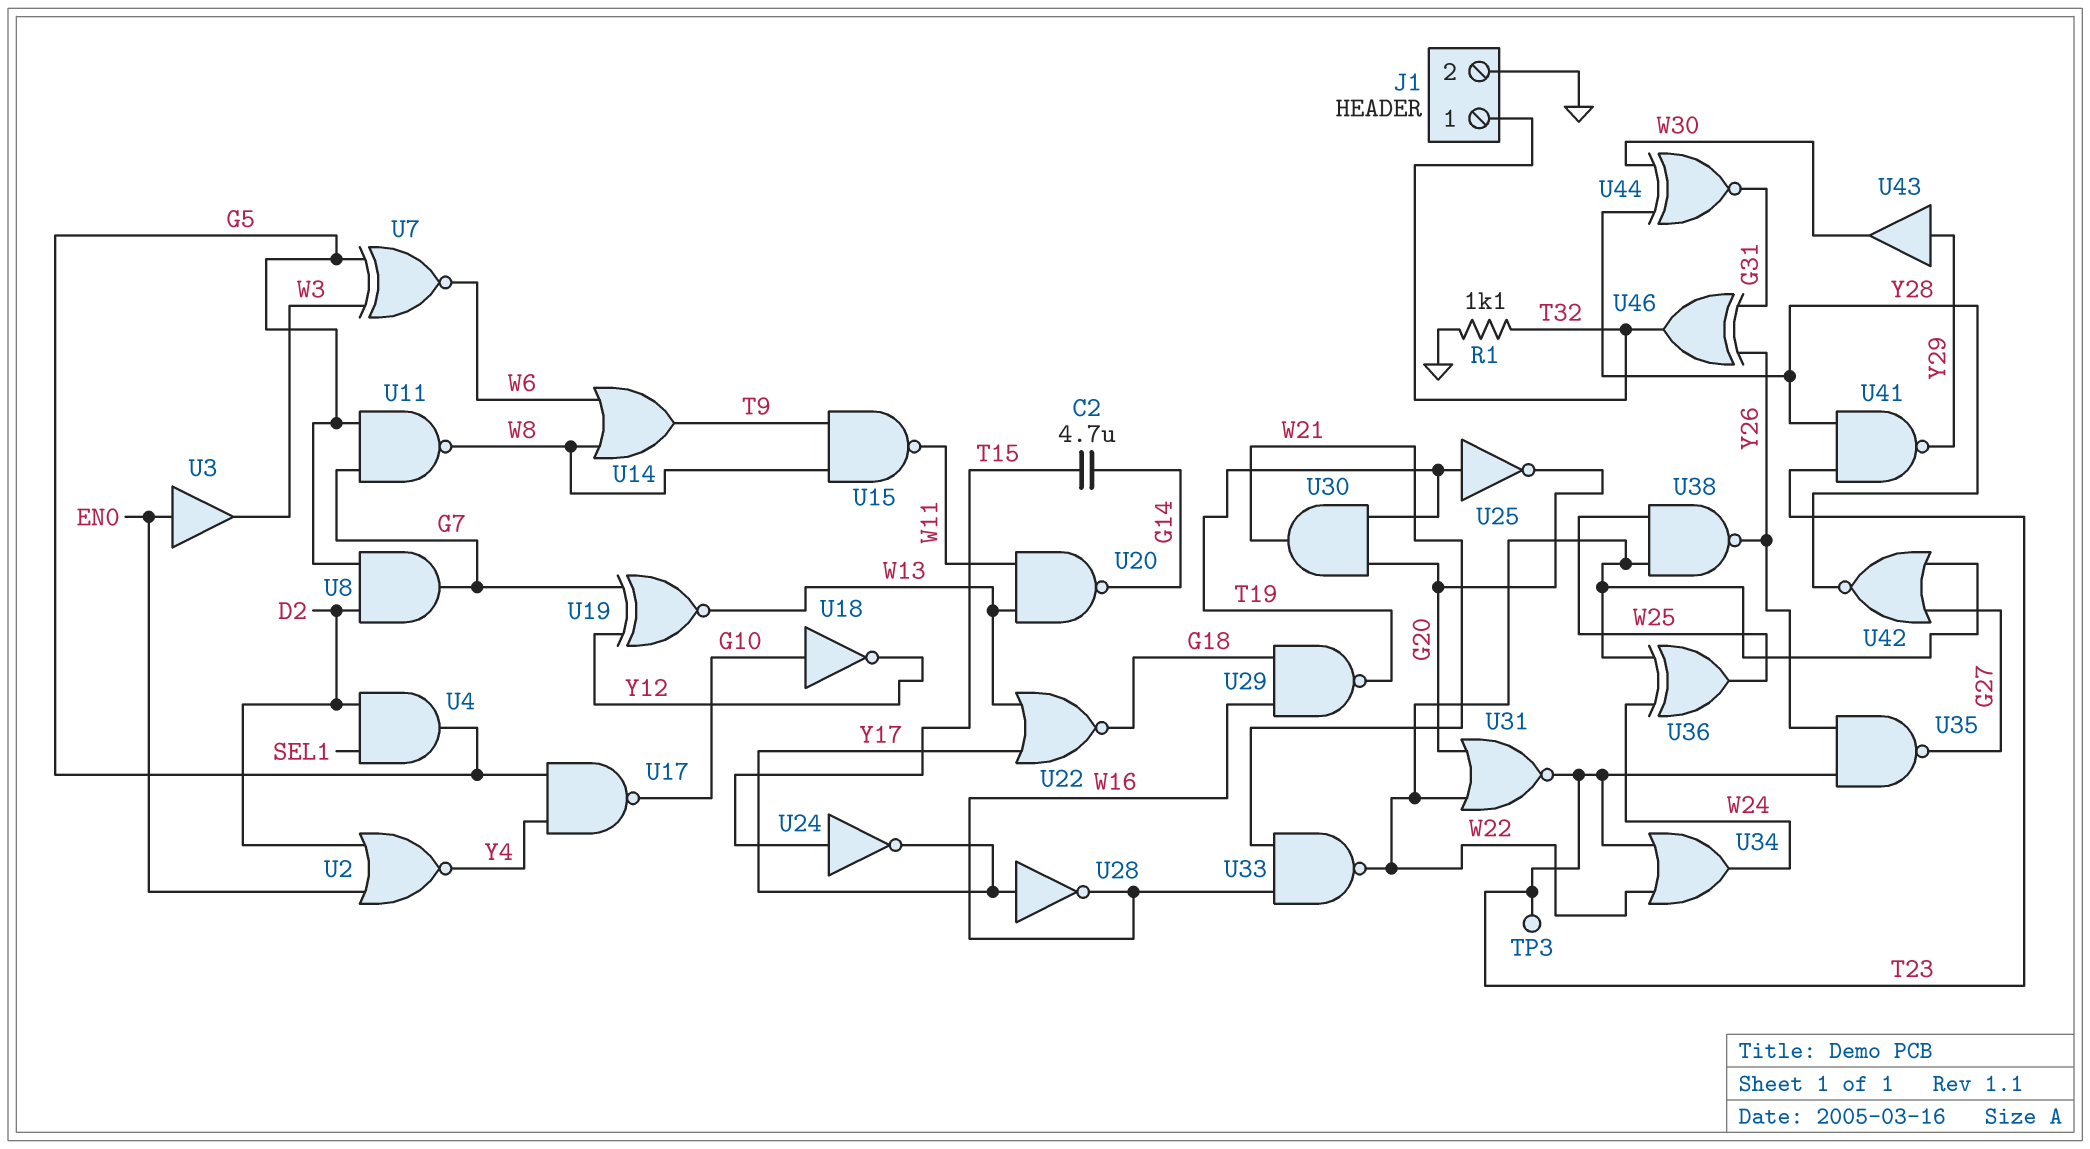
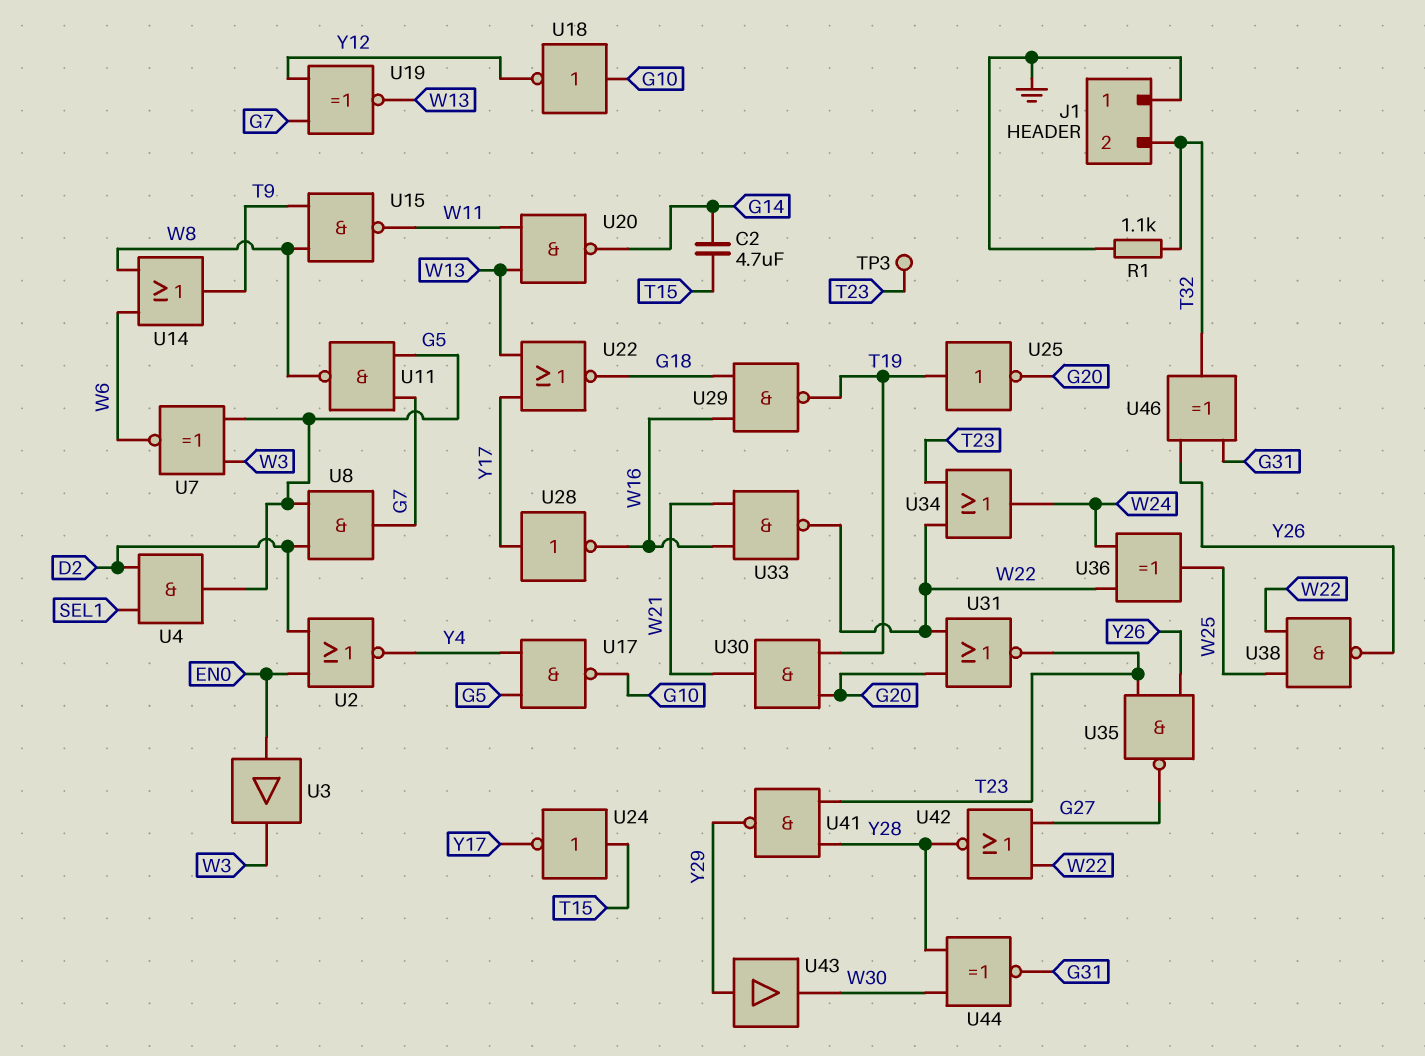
J1 pin 1: T32 -> GND
J1 pin 2: GND -> T32

